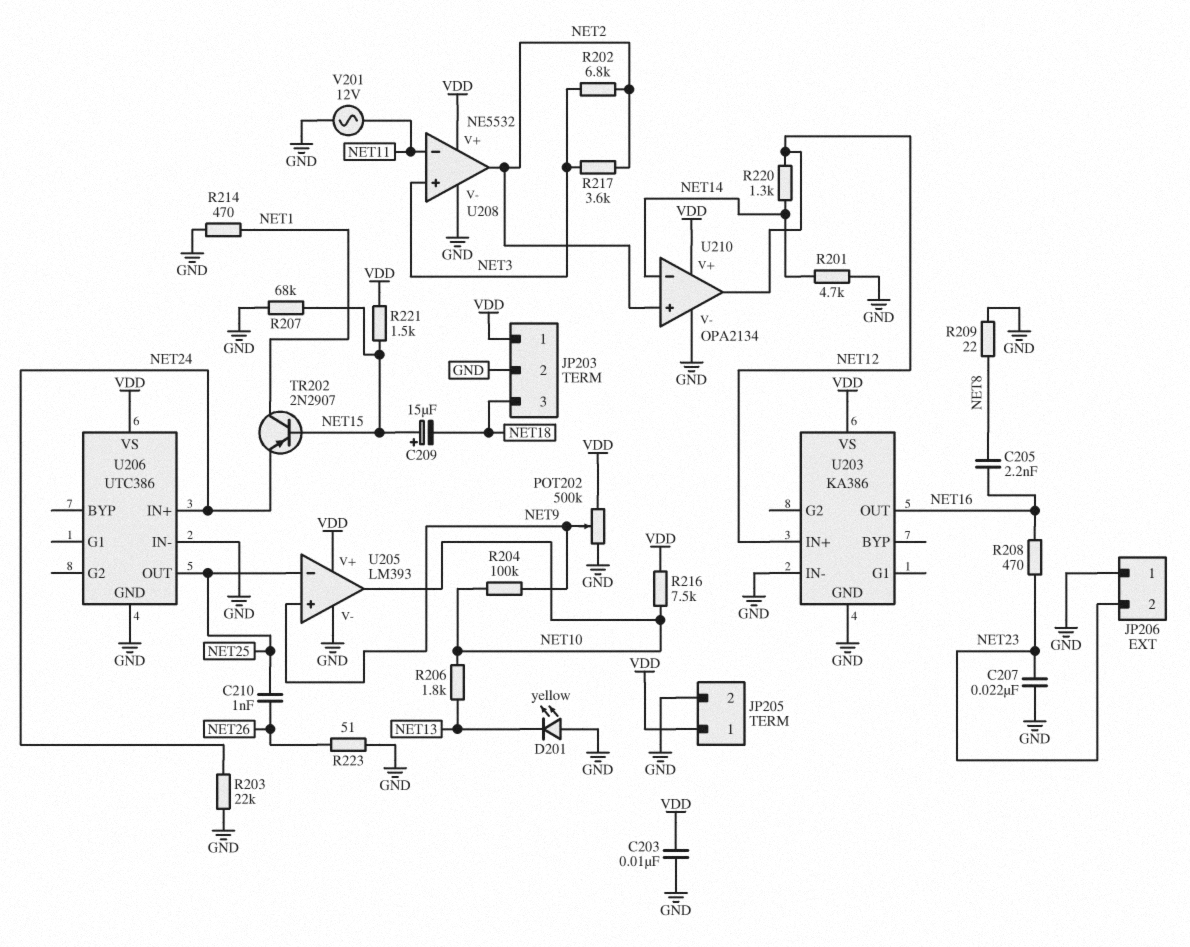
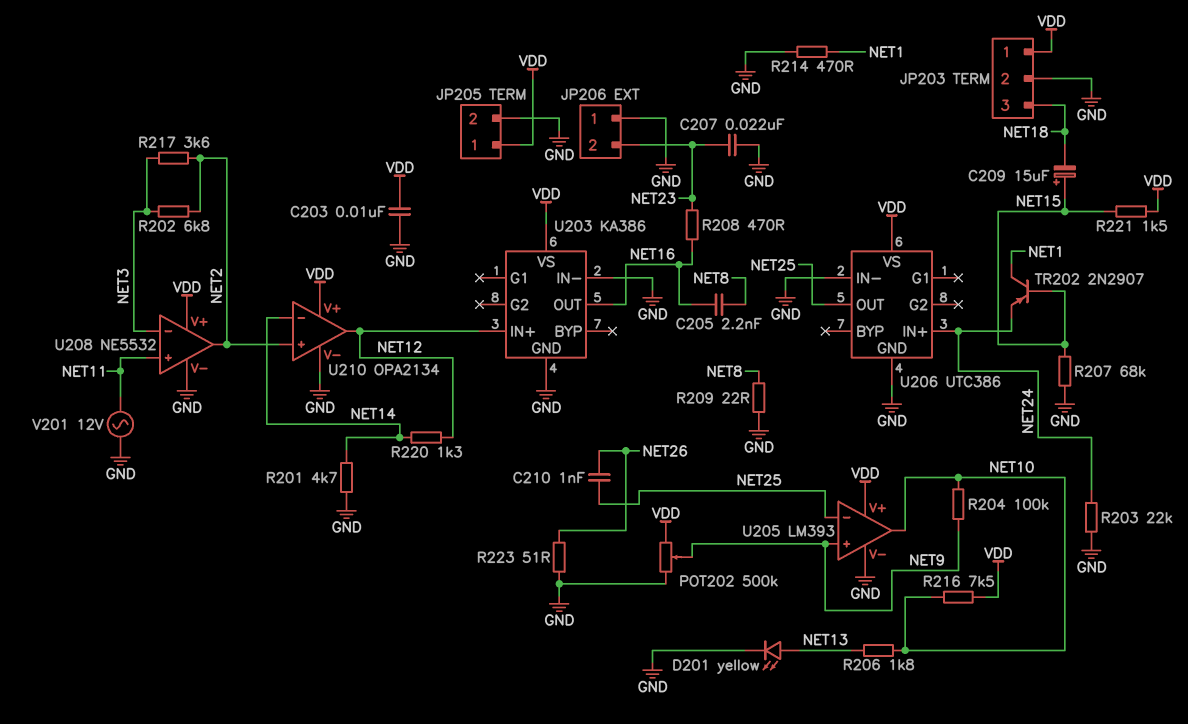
D201: LED yellow (A GND, K NET13) -> LED yellow (A NET13, K GND)
U208 pin in+: NET3 -> NET11
U208 pin in-: NET11 -> NET3

